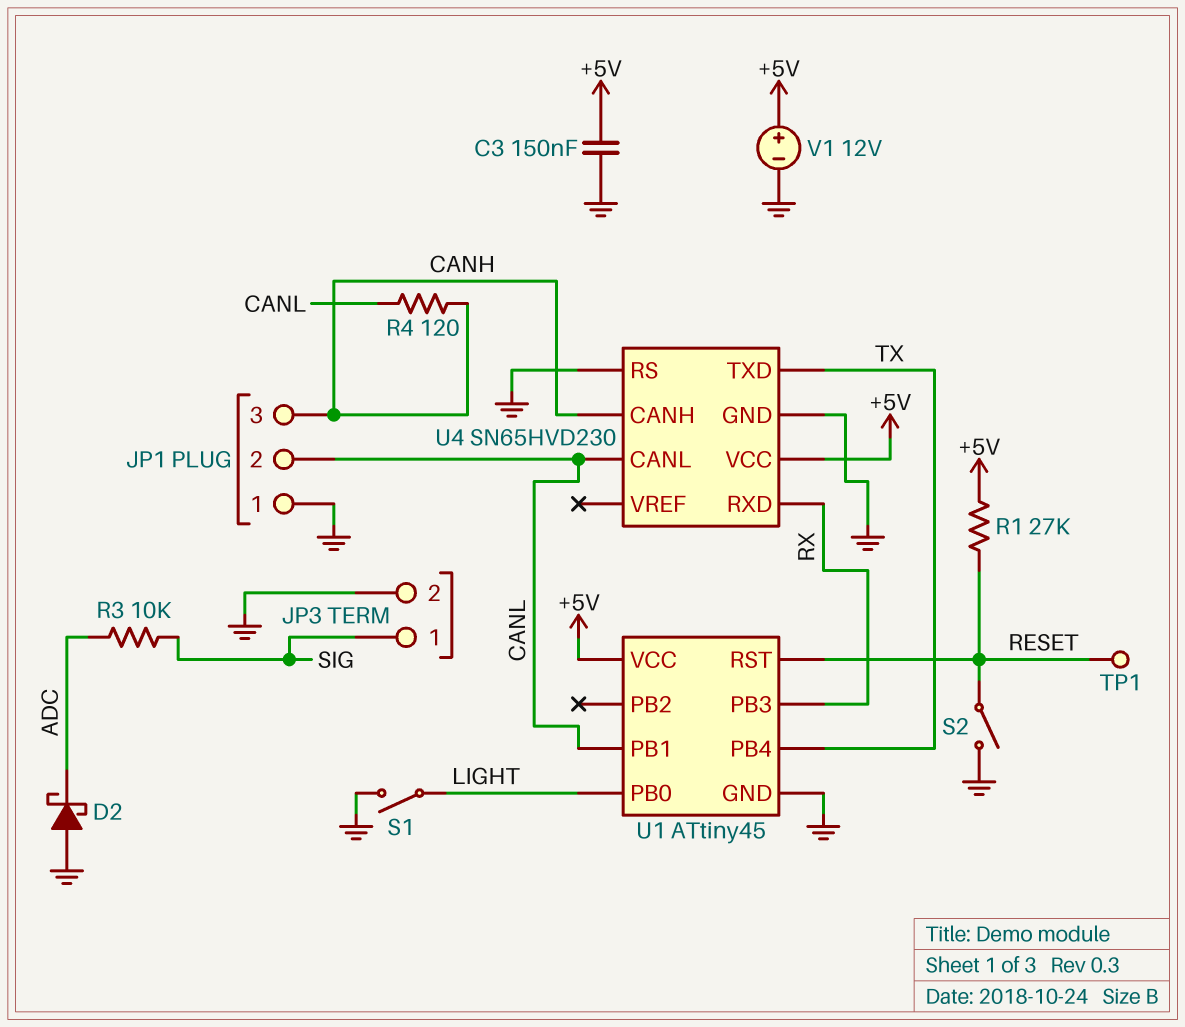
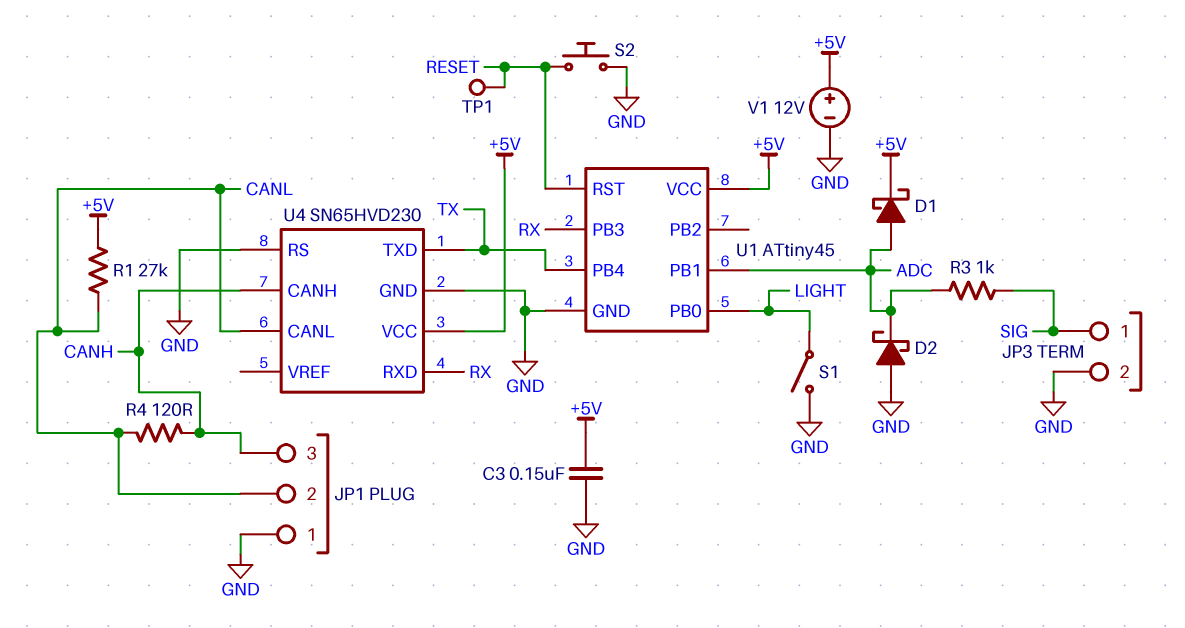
D1: none -> schottky (A ADC, K +5V)
R1: 27k (+5V, RESET) -> 27k (+5V, CANL)
R3: 10k (ADC, SIG) -> 1k (ADC, SIG)
S2: switch (GND, RESET) -> button (GND, RESET)
U1 pin PB1: CANL -> ADC

